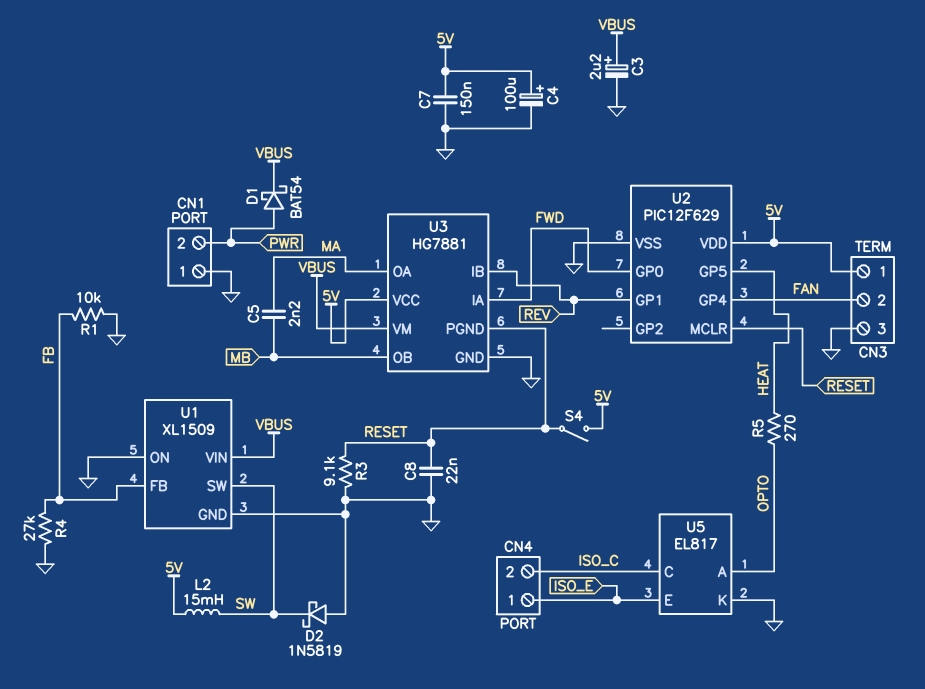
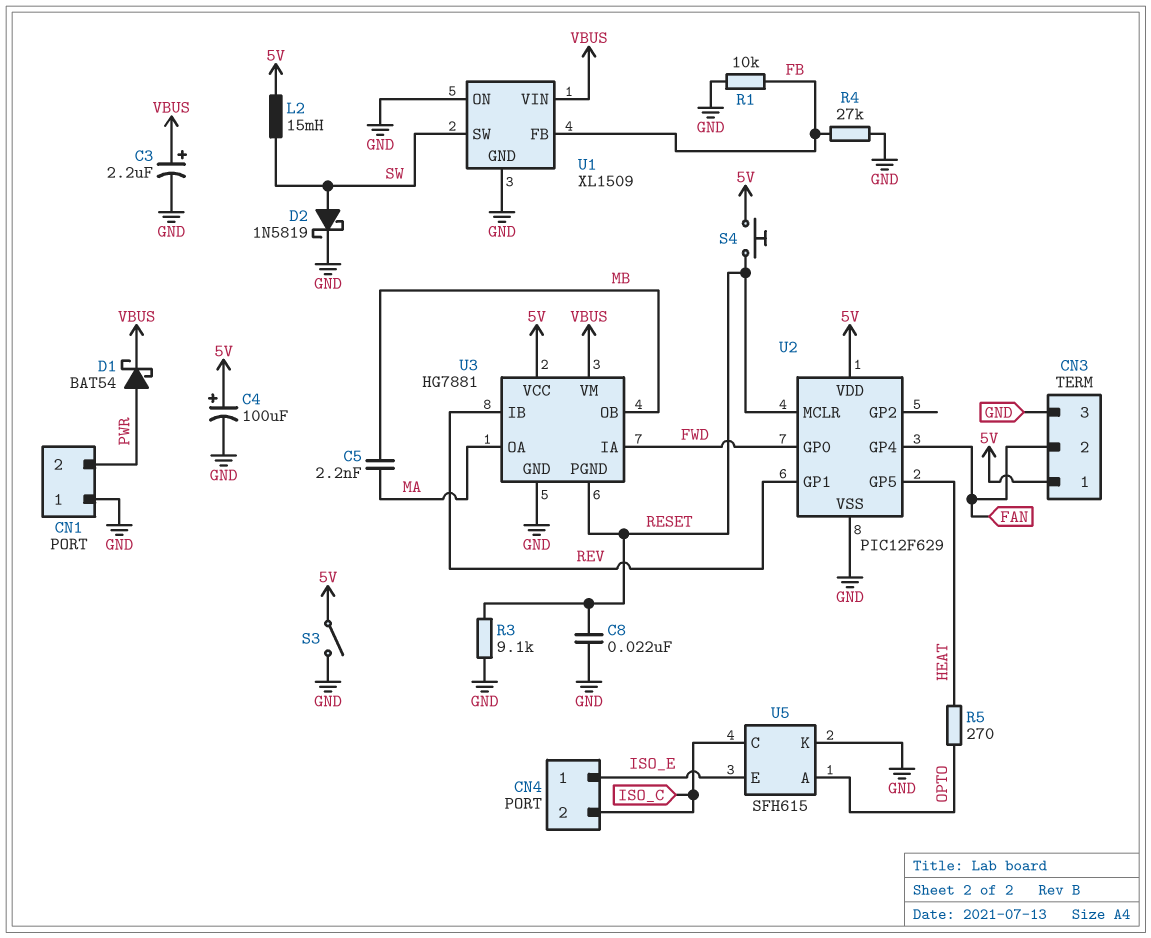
C7: 150nF (5V, GND) -> none
D2: schottky 1N5819 (A GND, K SW) -> schottky 1N5819 (A SW, K GND)
S3: none -> switch (5V, GND)
S4: switch (5V, RESET) -> button (5V, RESET)
U5: EL817 -> SFH615

